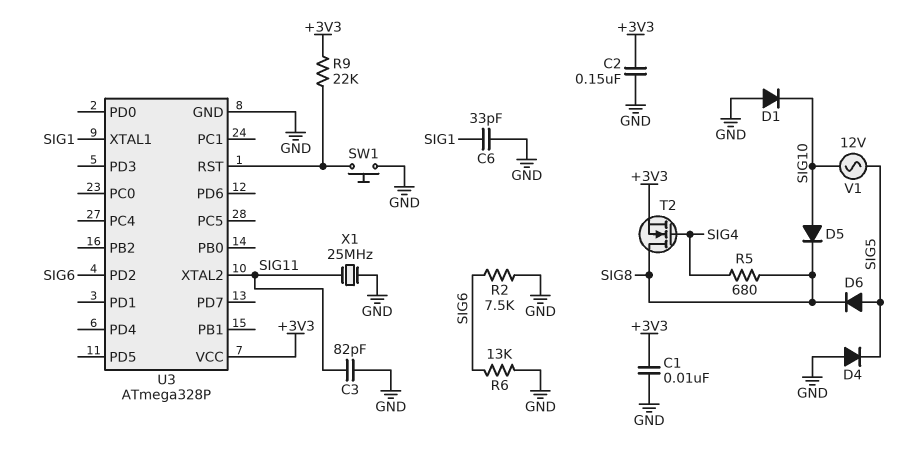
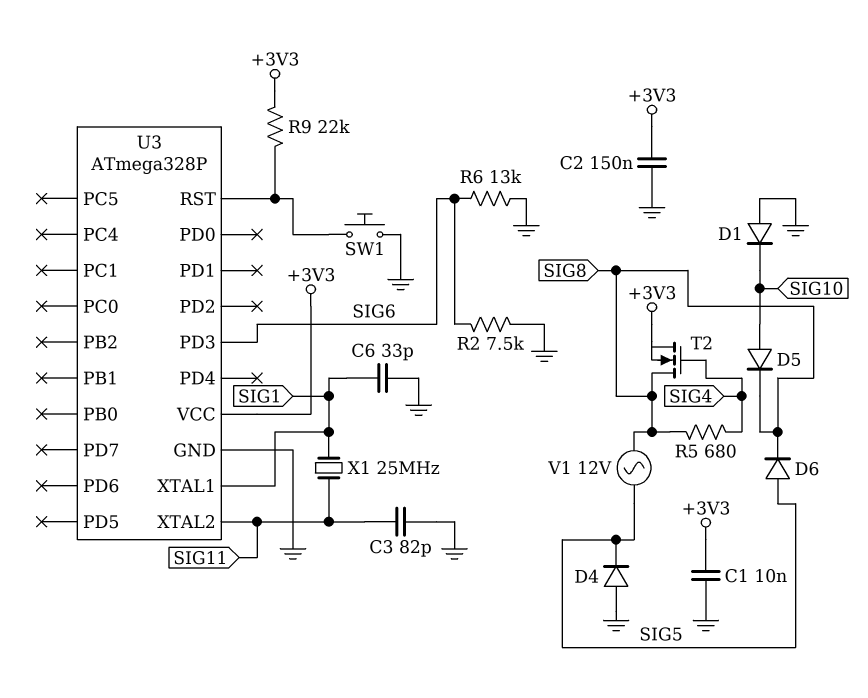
U3 pin PD2: SIG6 -> none
U3 pin PD3: none -> SIG6
V1: AC 12V (SIG5, SIG10) -> AC 12V (SIG5, SIG8)
X1: 25MHz (GND, SIG11) -> 25MHz (SIG1, SIG11)

